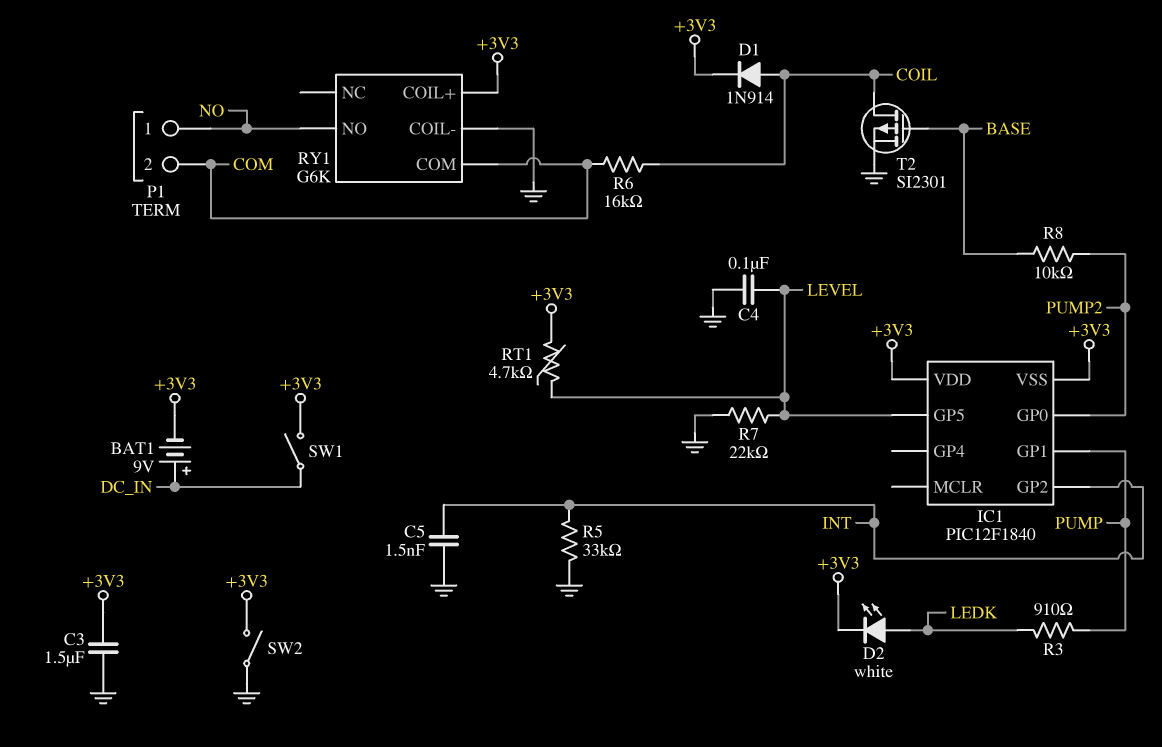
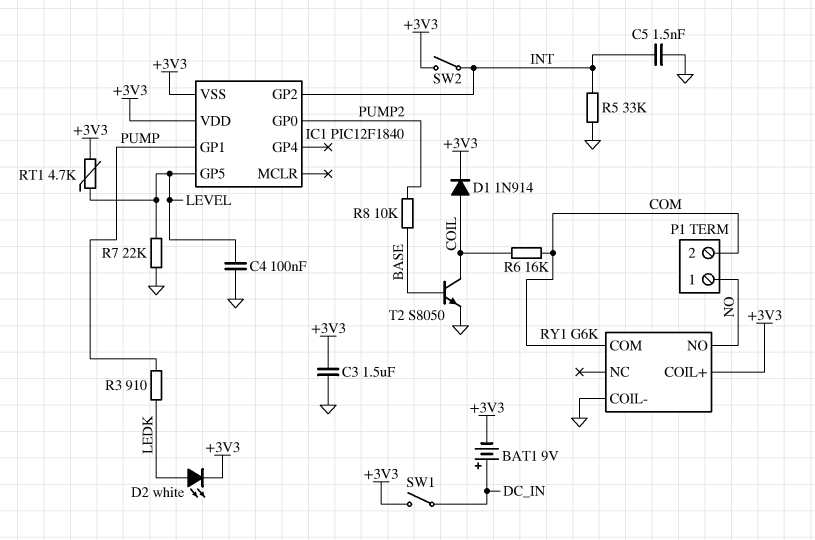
SW2: switch (+3V3, GND) -> switch (+3V3, INT)
T2: PMOS SI2301 (G BASE, D COIL, S GND) -> NPN S8050 (B BASE, C COIL, E GND)

